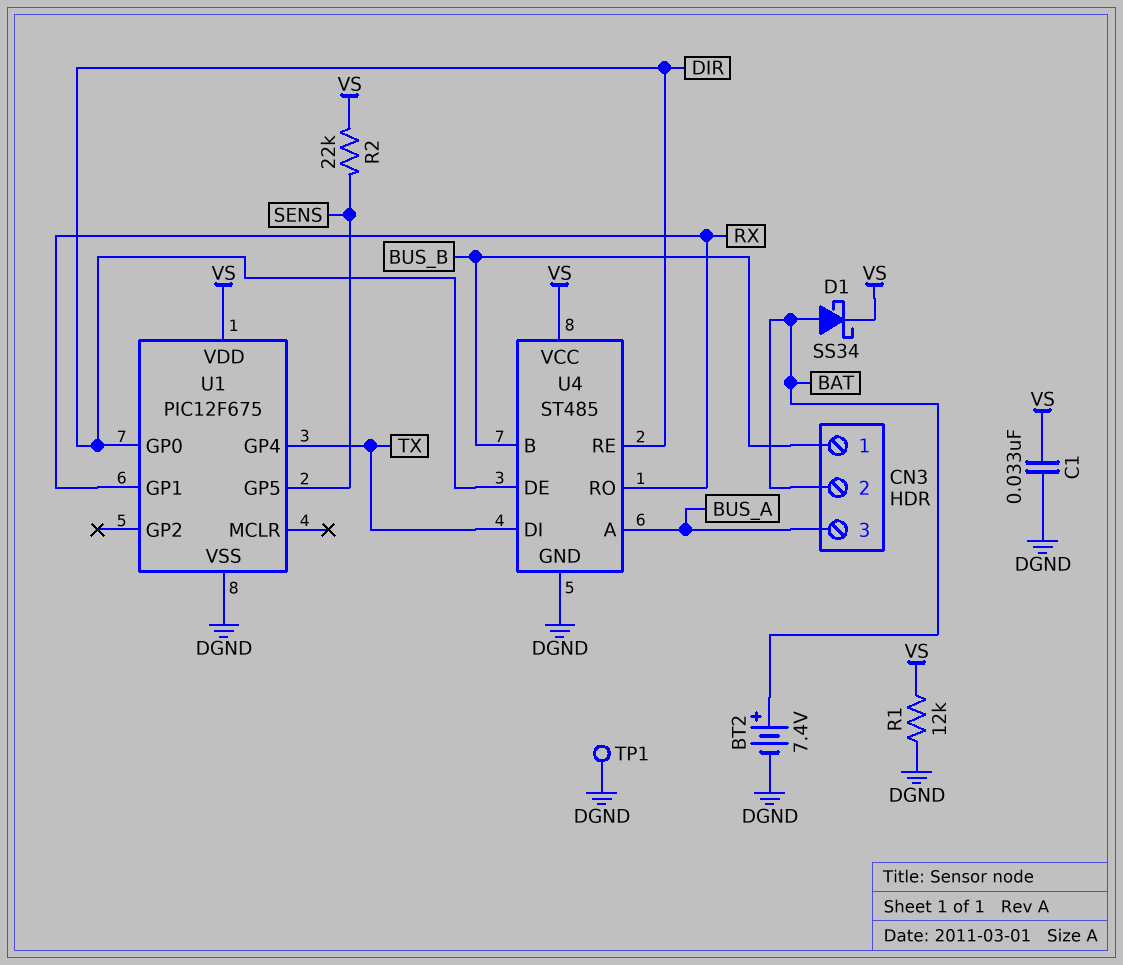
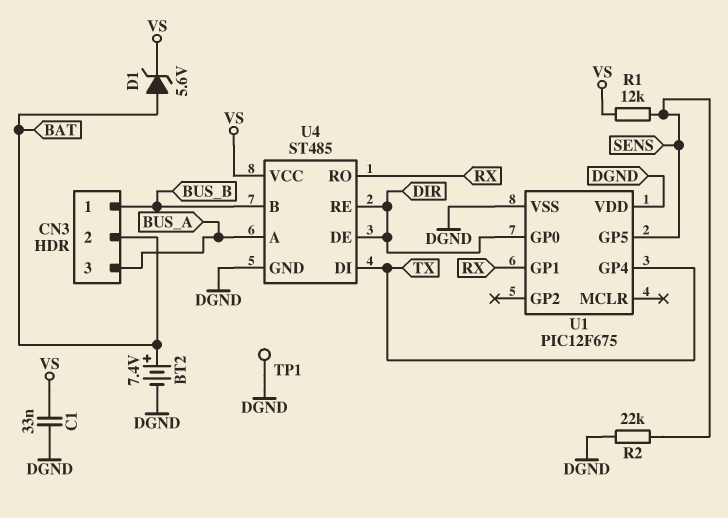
D1: schottky SS34 (A BAT, K VS) -> zener 5.6V (A BAT, K VS)
R1: 12k (DGND, VS) -> 12k (SENS, VS)
R2: 22k (SENS, VS) -> 22k (DGND, SENS)
U1 pin VDD: VS -> DGND

